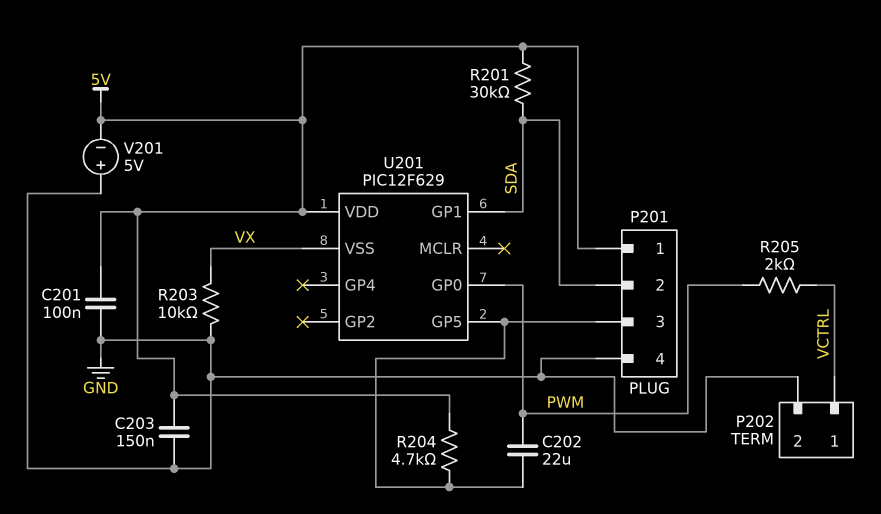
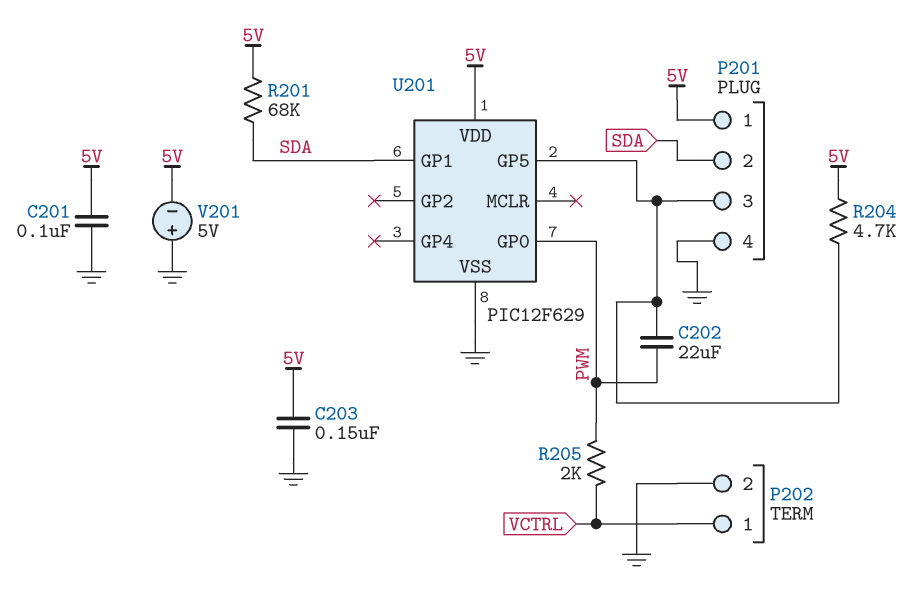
R201: 30k (5V, SDA) -> 68k (5V, SDA)
R203: 10k (GND, VX) -> none
U201 pin VSS: VX -> GND

